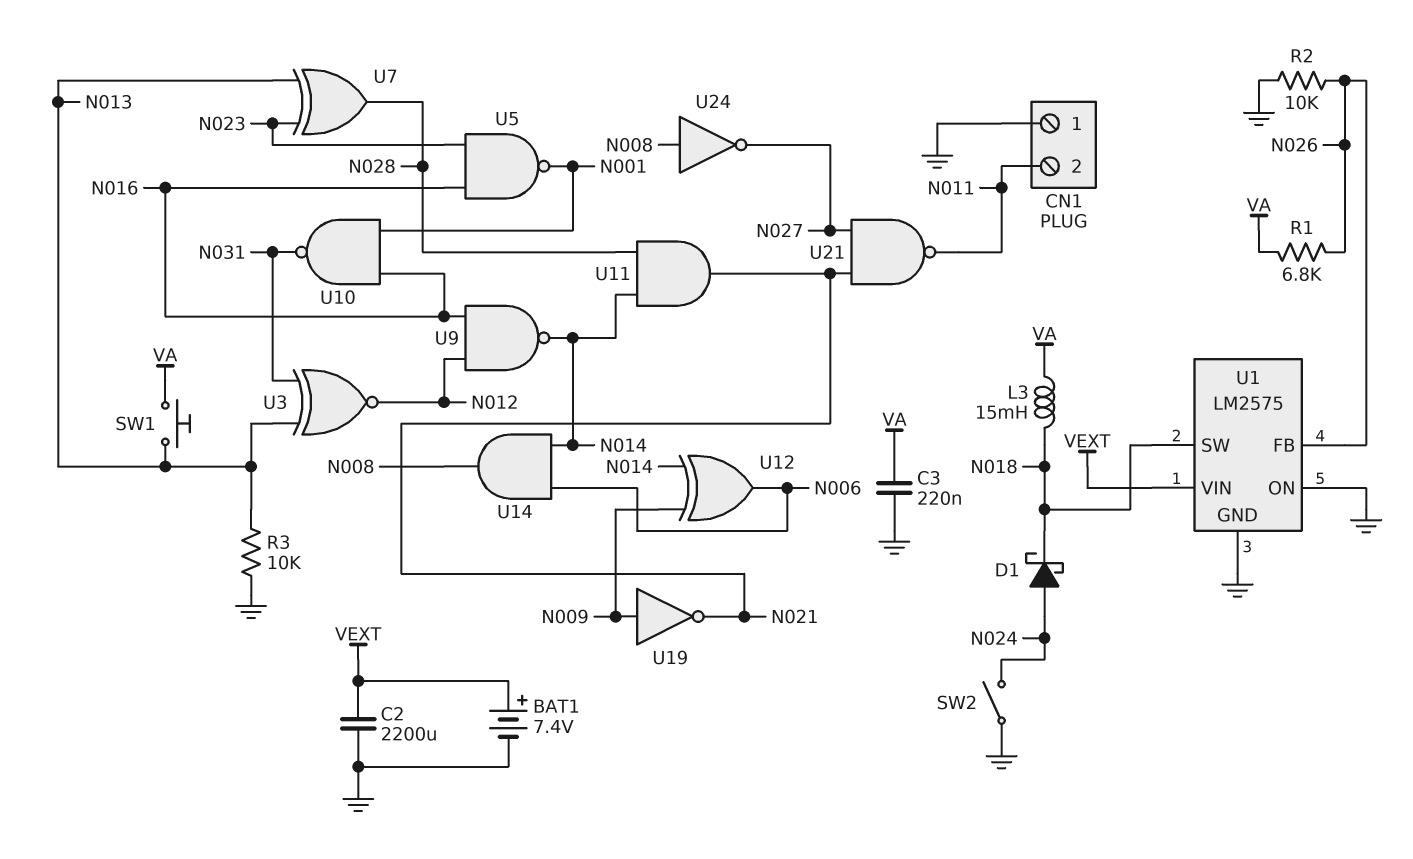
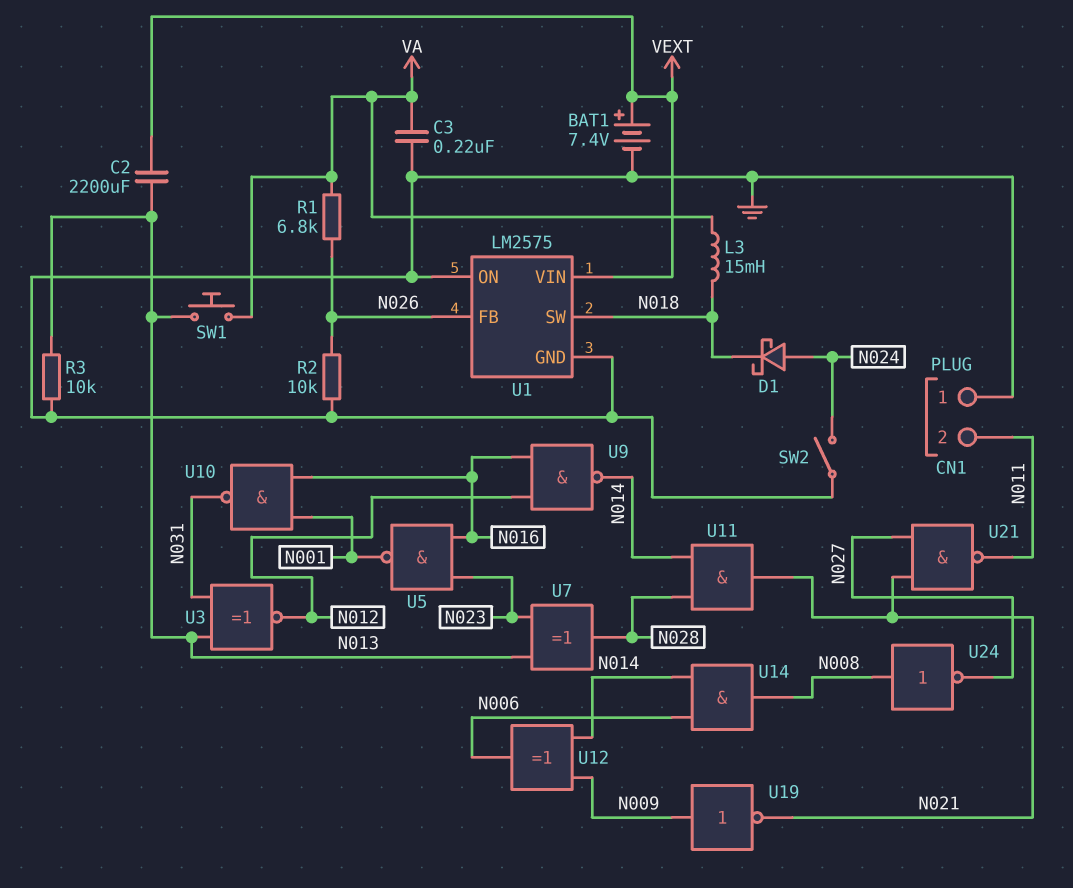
C2: 2200uF (GND, VEXT) -> 2200uF (N013, VEXT)

